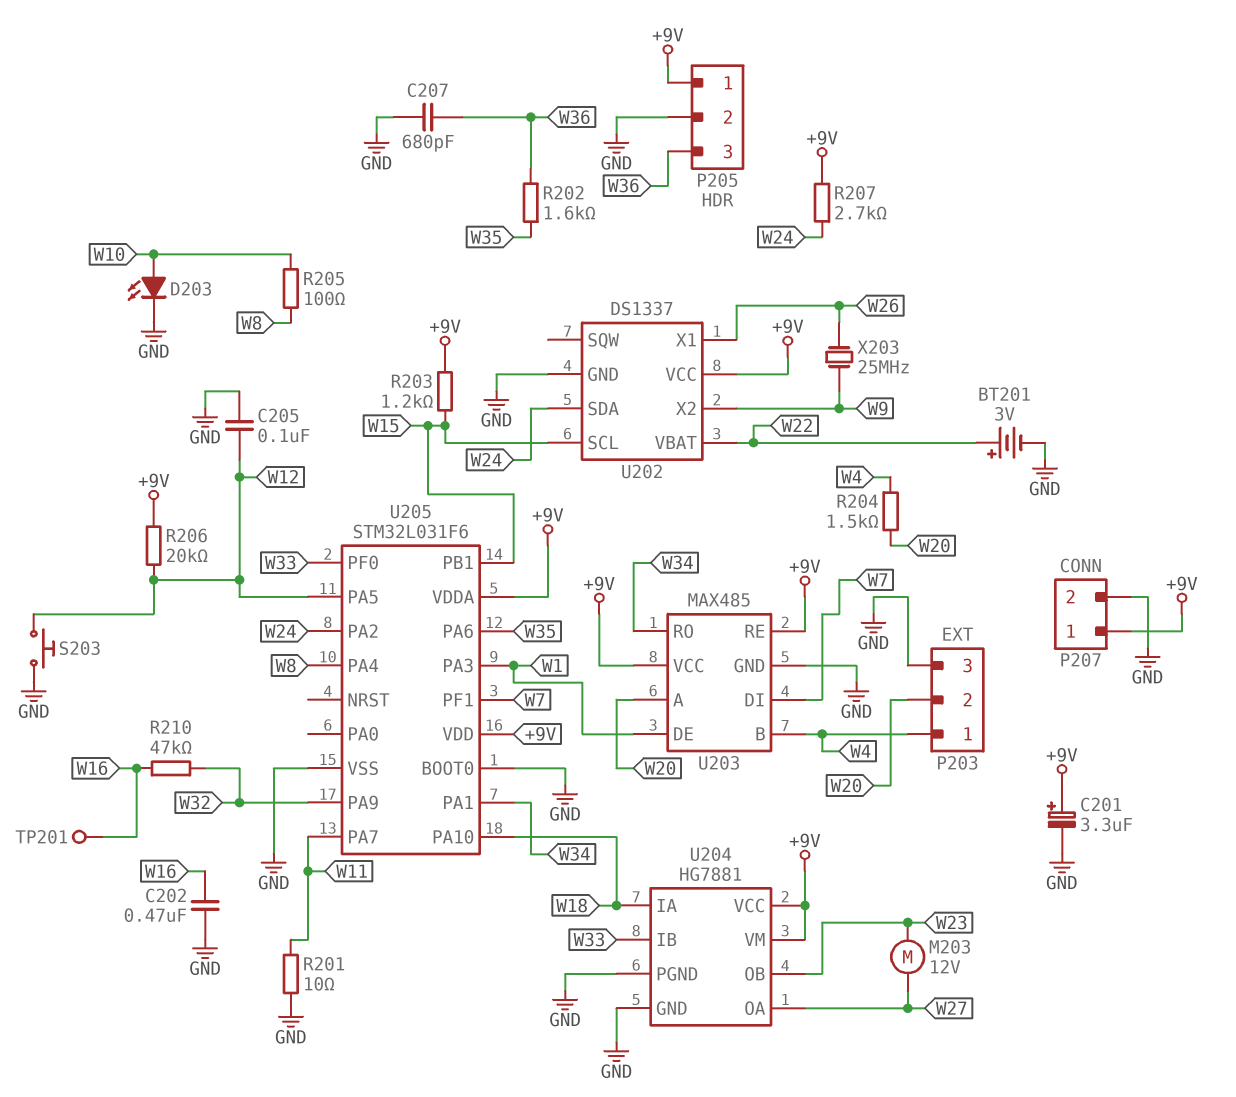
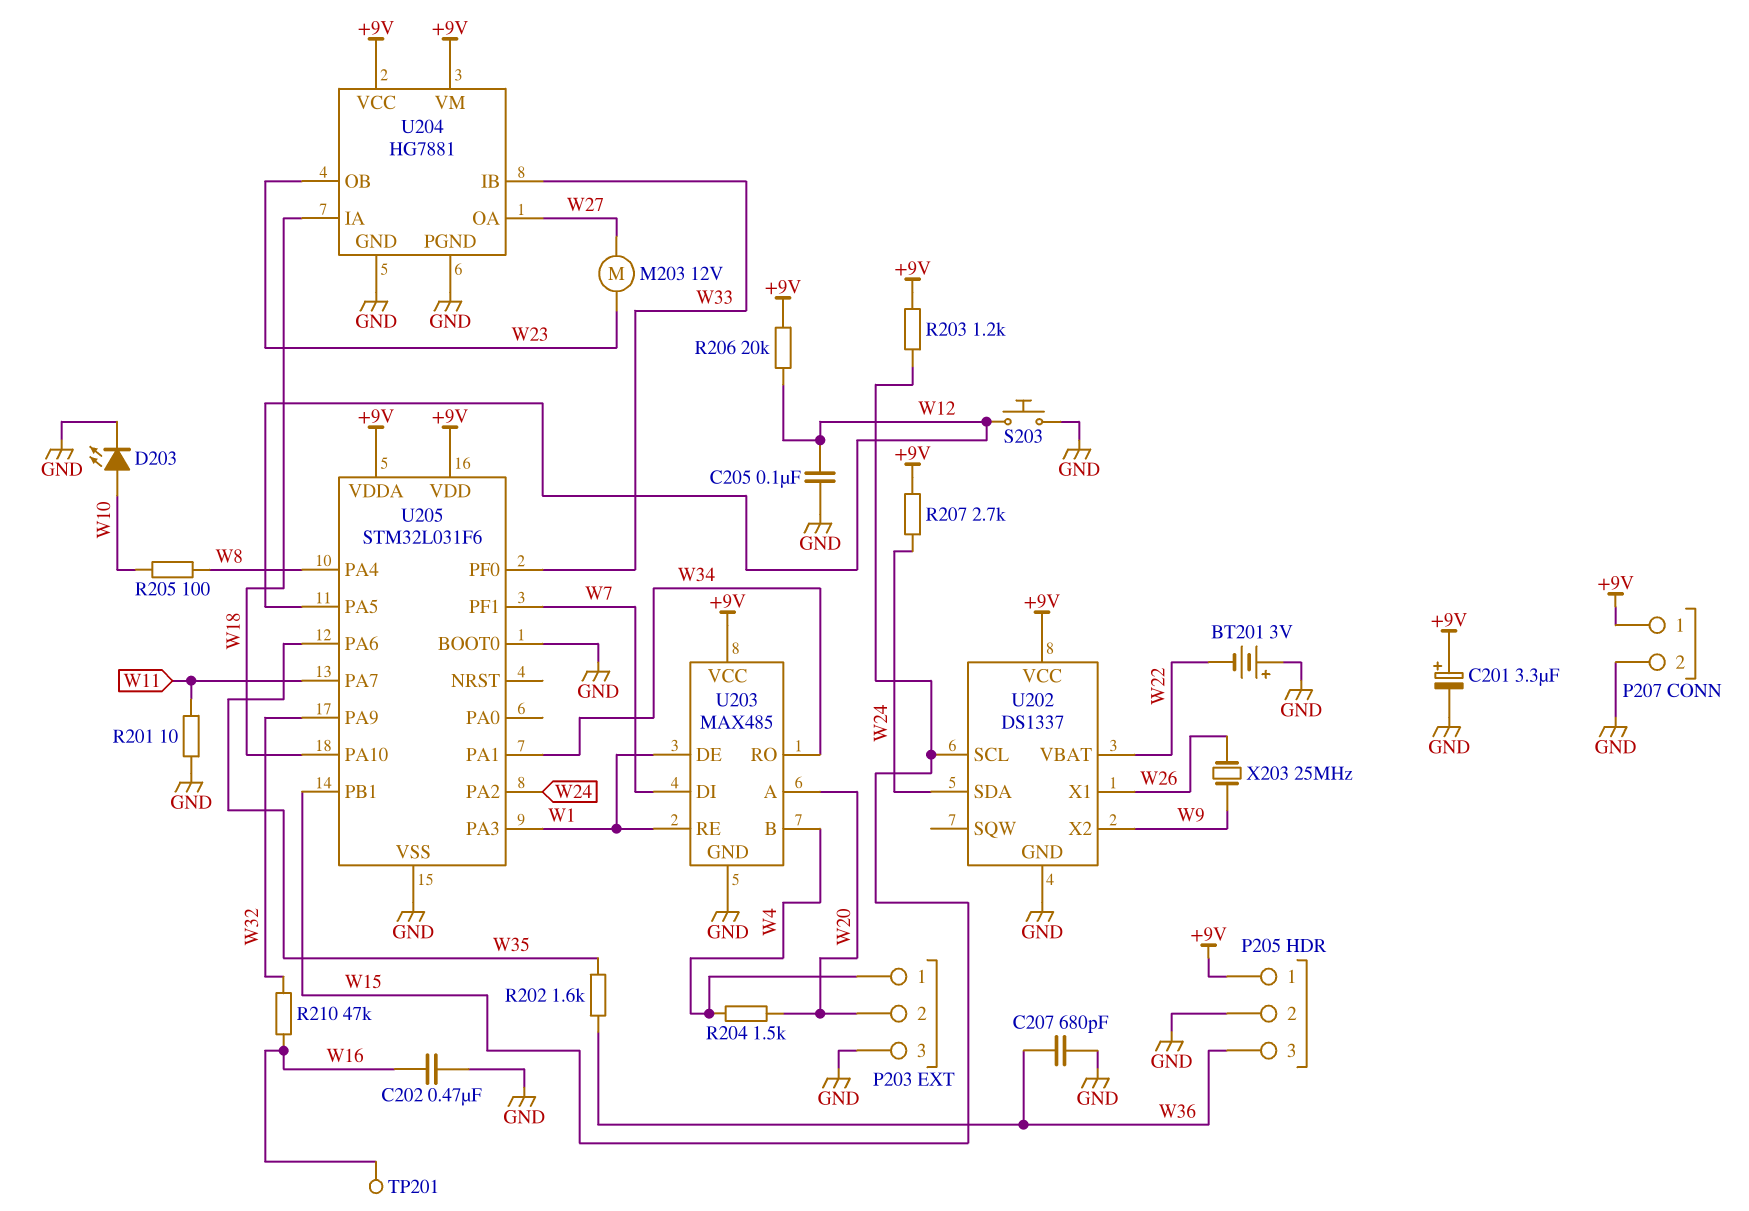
BT201: 3V (plus W22, minus GND) -> 3V (plus GND, minus W22)
U203 pin RE: +9V -> W1

